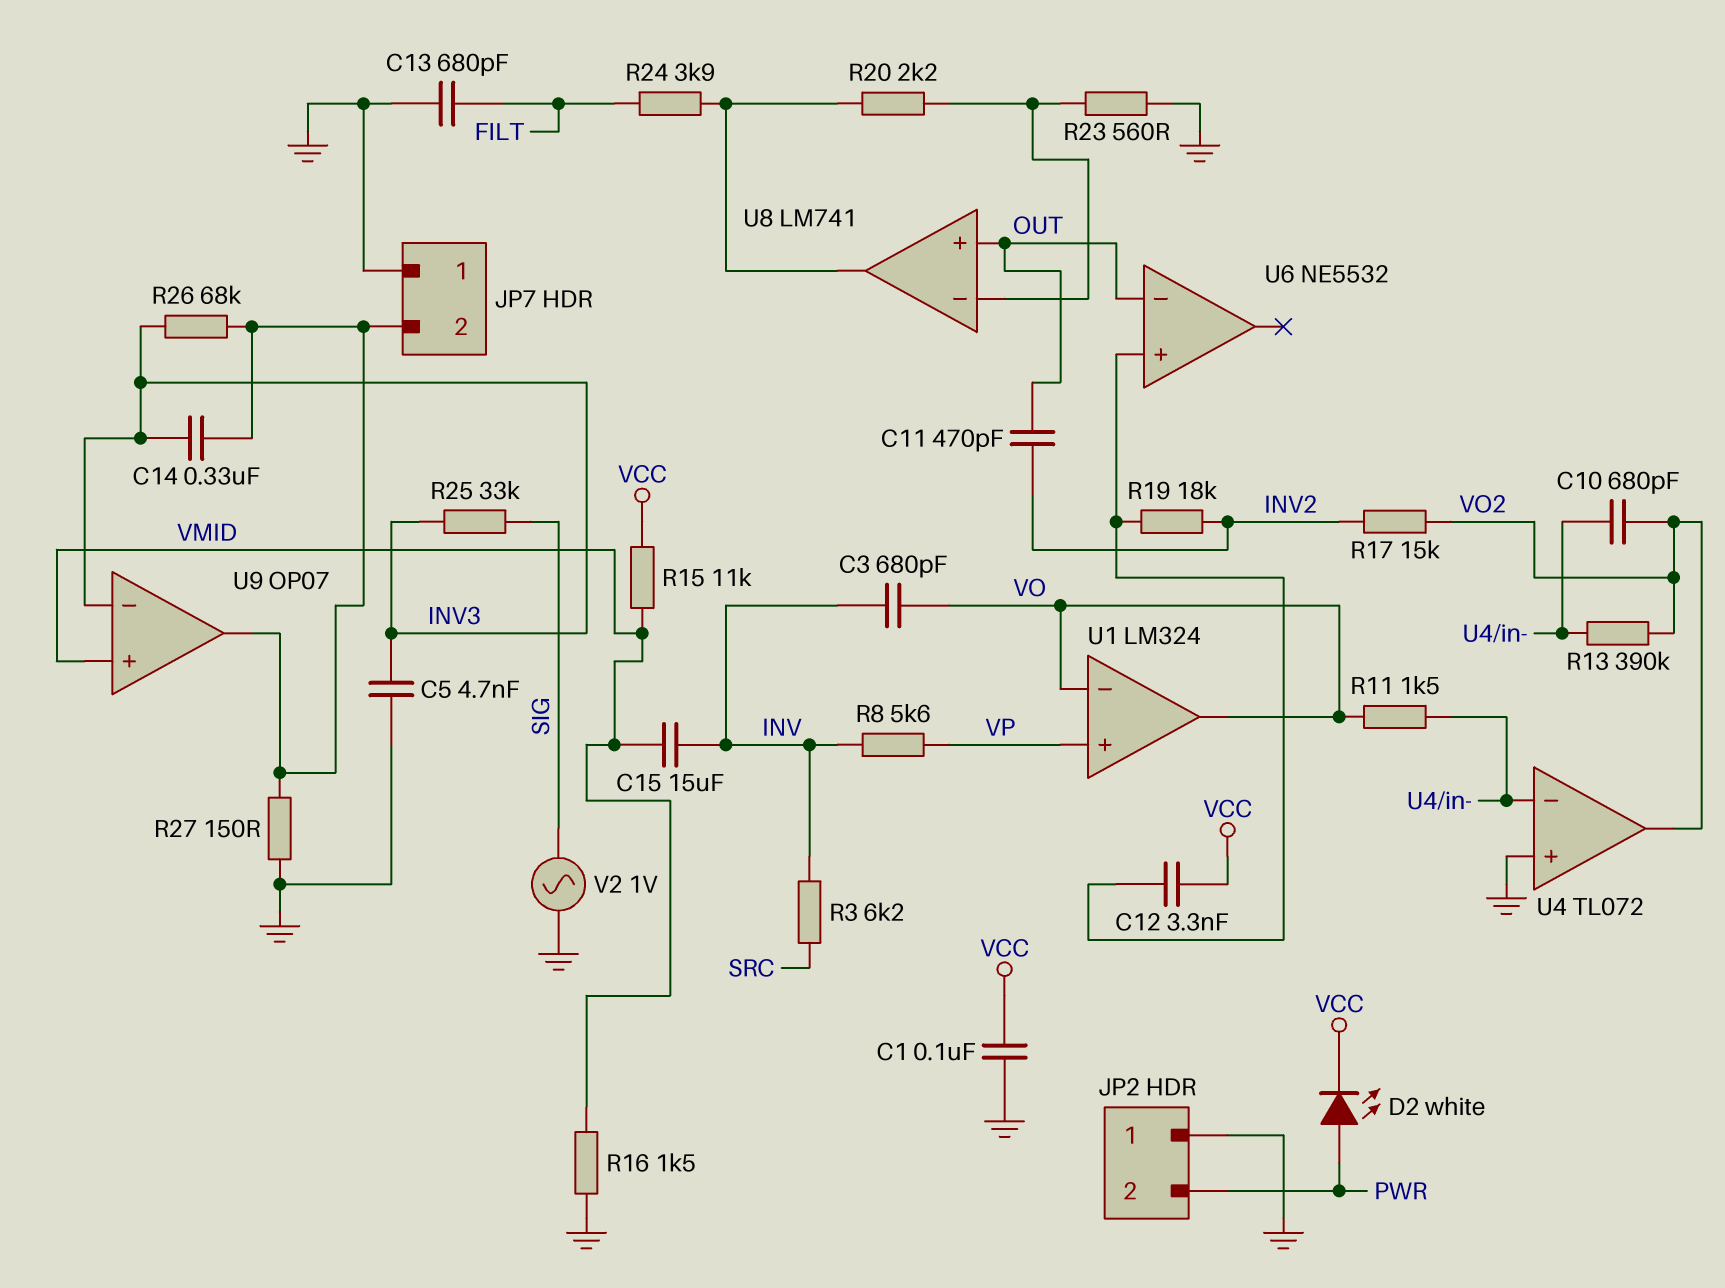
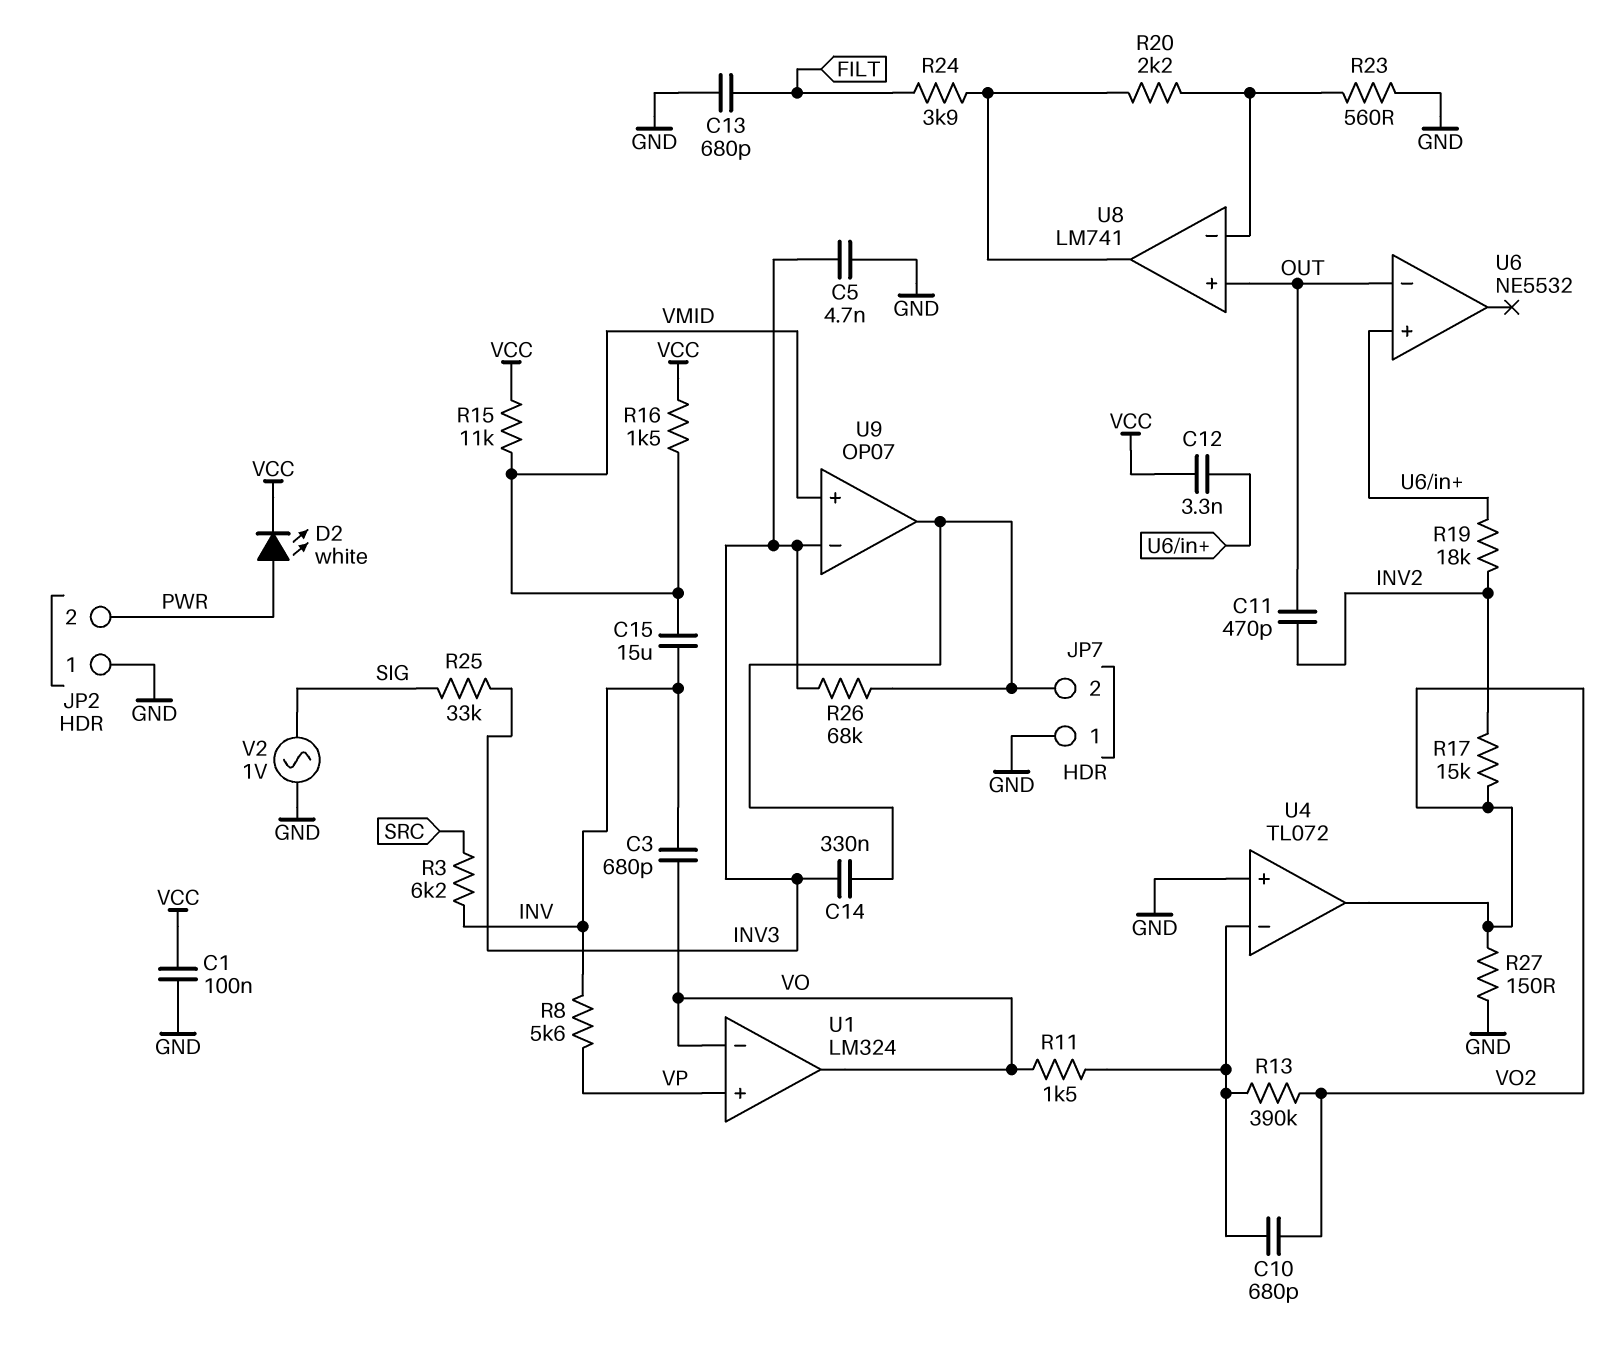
R16: 1.5k (GND, VMID) -> 1.5k (VCC, VMID)
R27: 150 (GND, JP7/2) -> 150 (GND, VO2)

